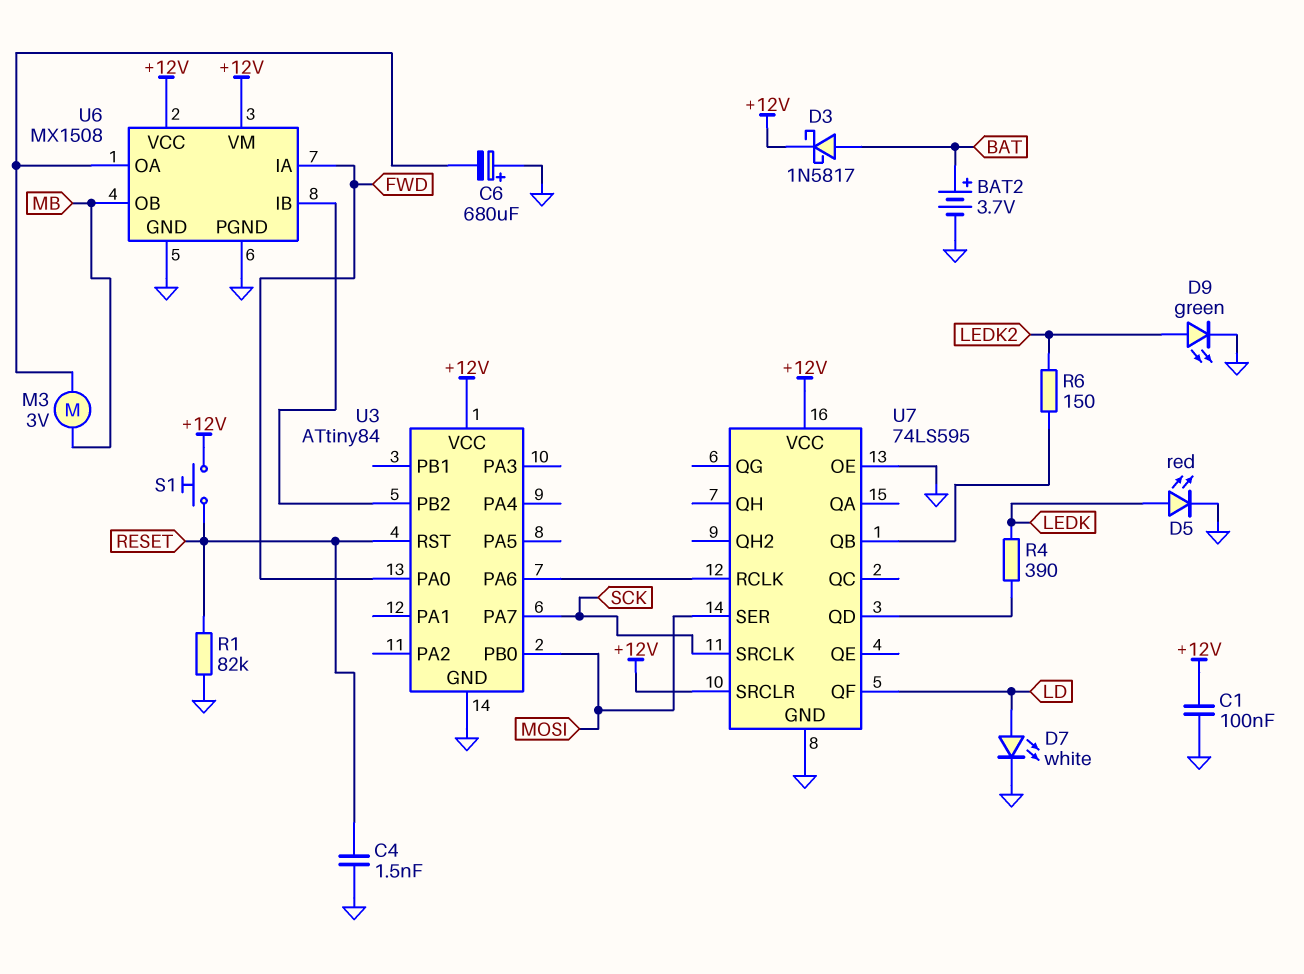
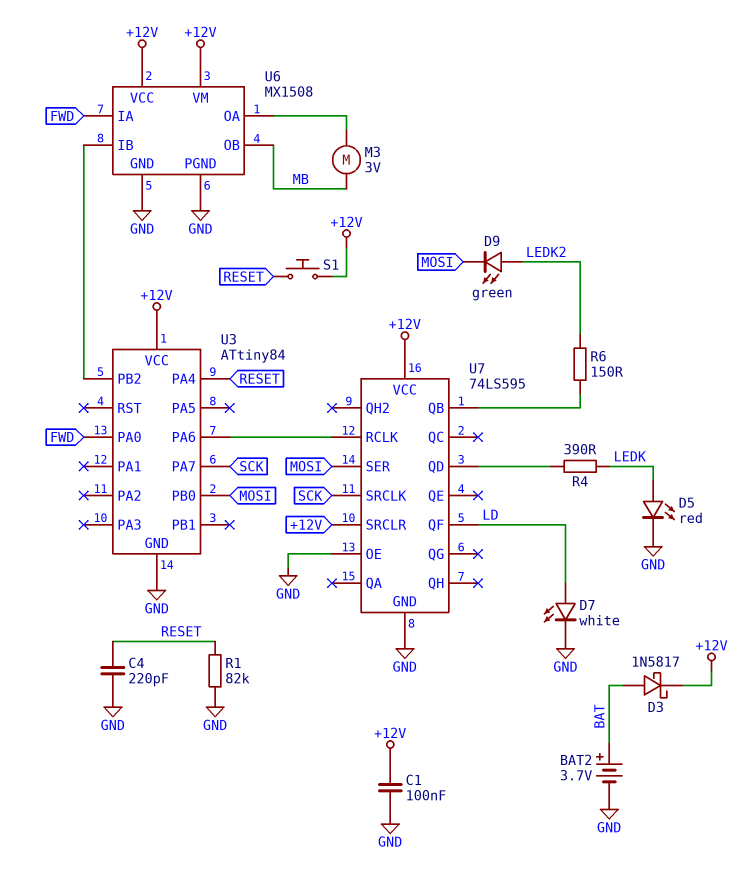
C4: 1.5nF (GND, RESET) -> 220pF (GND, RESET)
C6: 680uF (plus GND, minus U6/OA) -> none
D9: LED green (A LEDK2, K GND) -> LED green (A LEDK2, K MOSI)
U3 pin PA4: none -> RESET
U3 pin RST: RESET -> none

